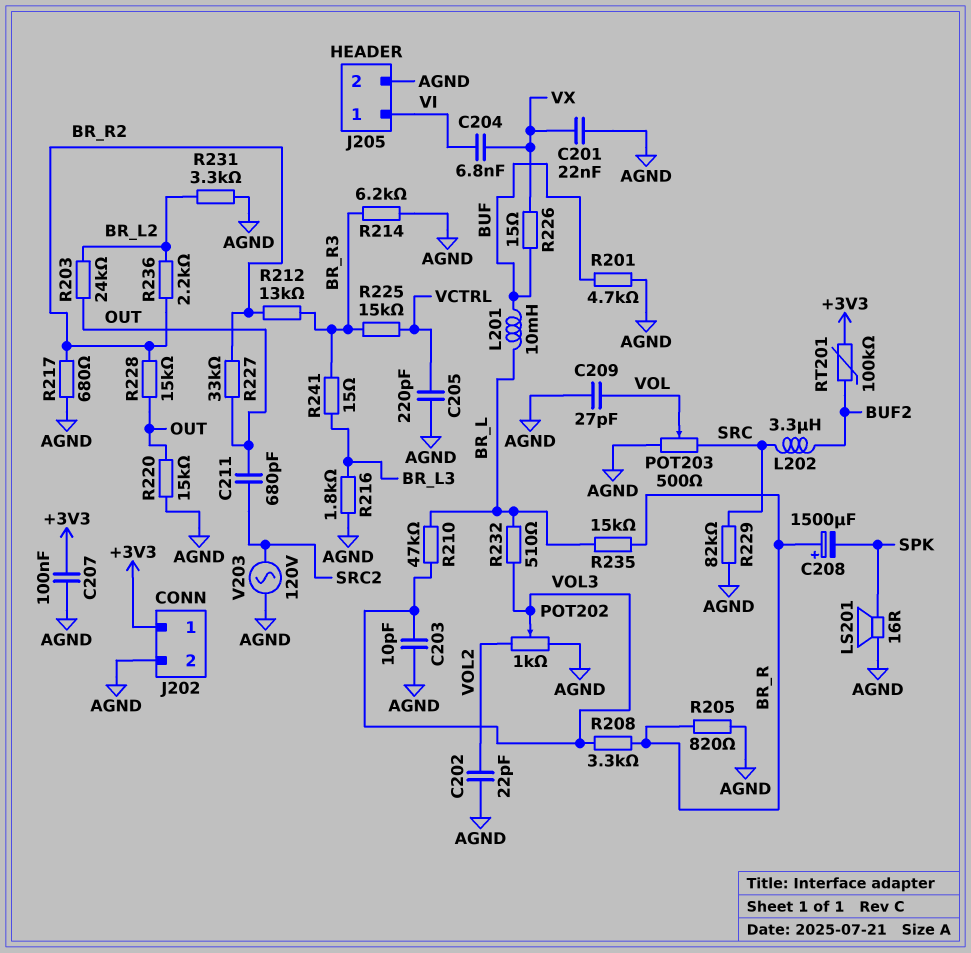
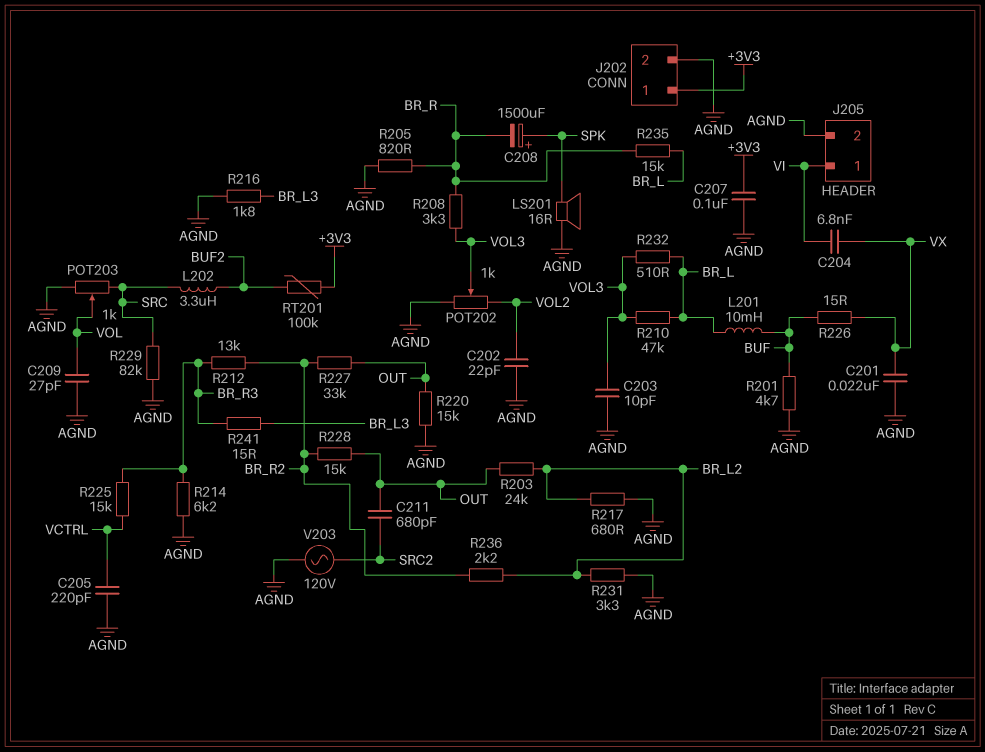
C208: 1500uF (plus BR_R, minus SPK) -> 1500uF (plus SPK, minus BR_R)
POT203: 500 (AGND, SRC, wiper VOL) -> 1k (AGND, SRC, wiper VOL)
R217: 680 (AGND, BR_R2) -> 680 (AGND, BR_L2)

